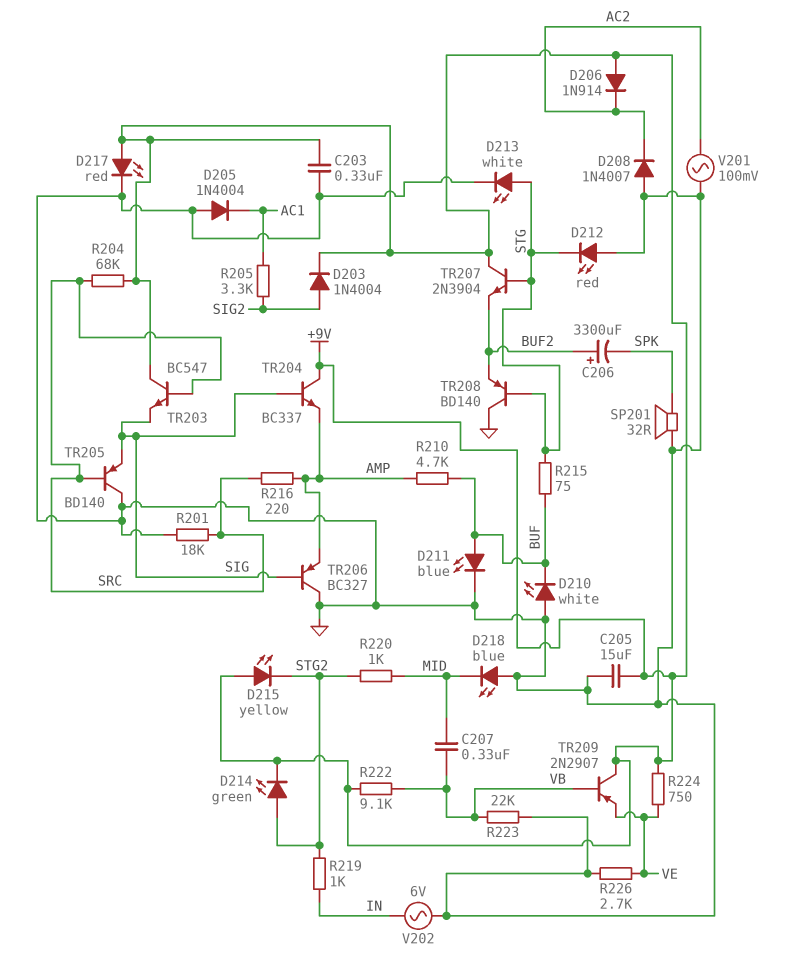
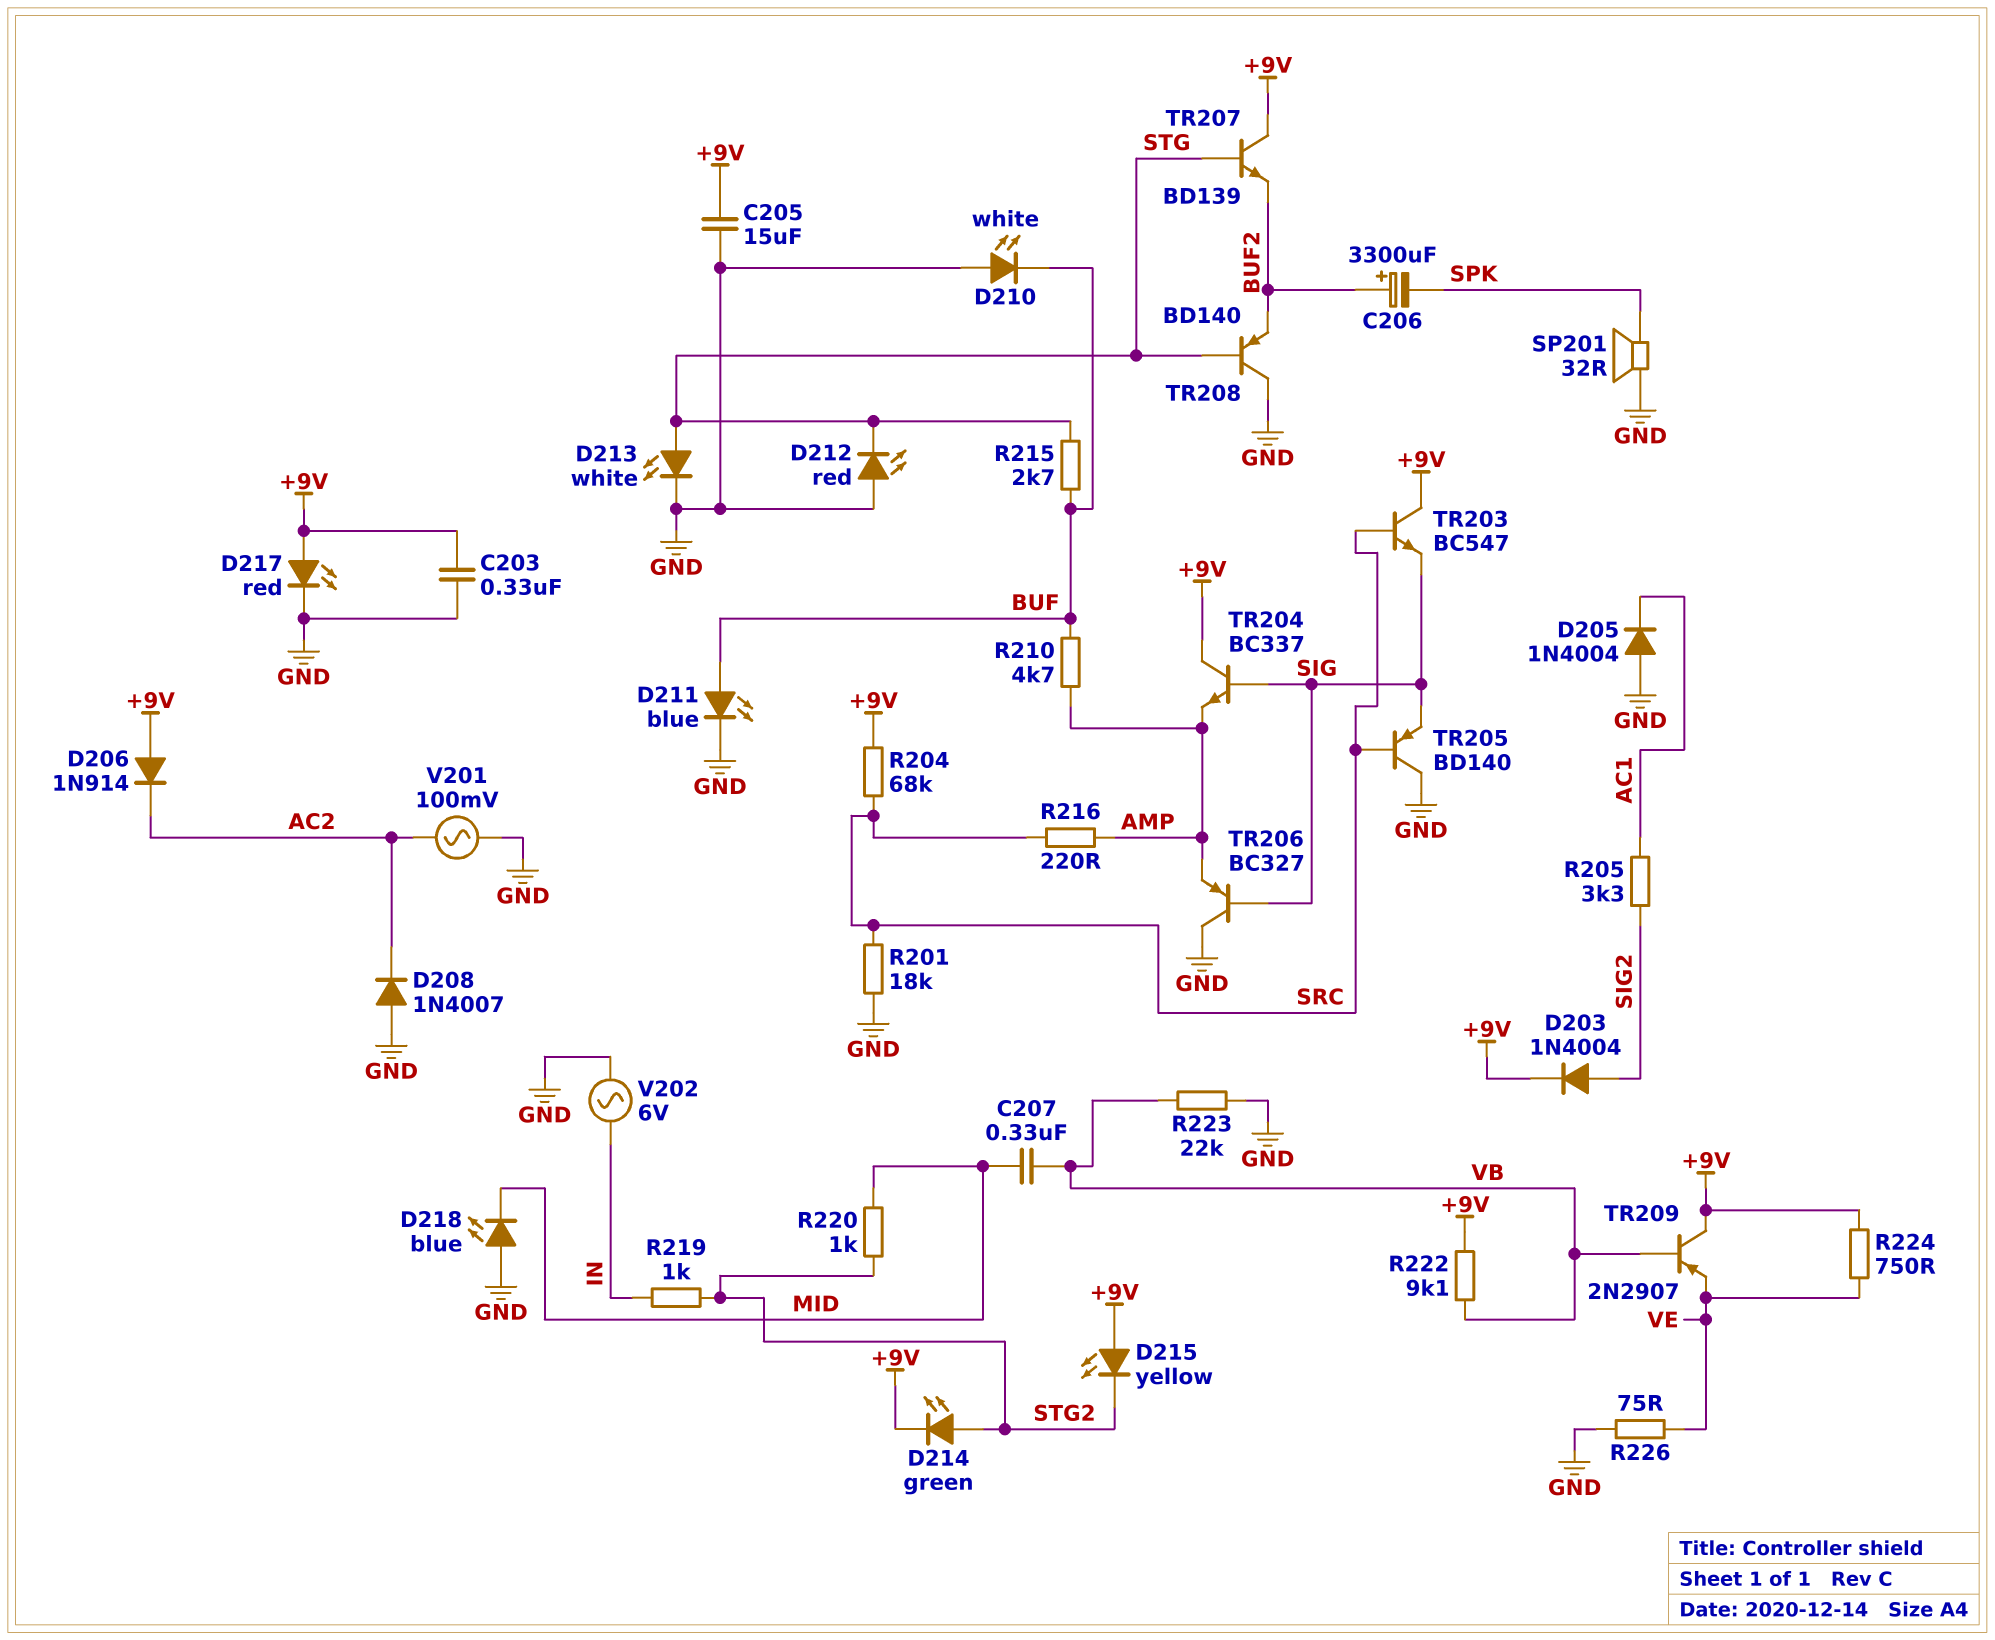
R215: 75 (BUF, STG) -> 2.7k (BUF, STG)
R226: 2.7k (GND, VE) -> 75 (GND, VE)
TR207: NPN 2N3904 (B STG, C +9V, E BUF2) -> NPN BD139 (B STG, C +9V, E BUF2)

